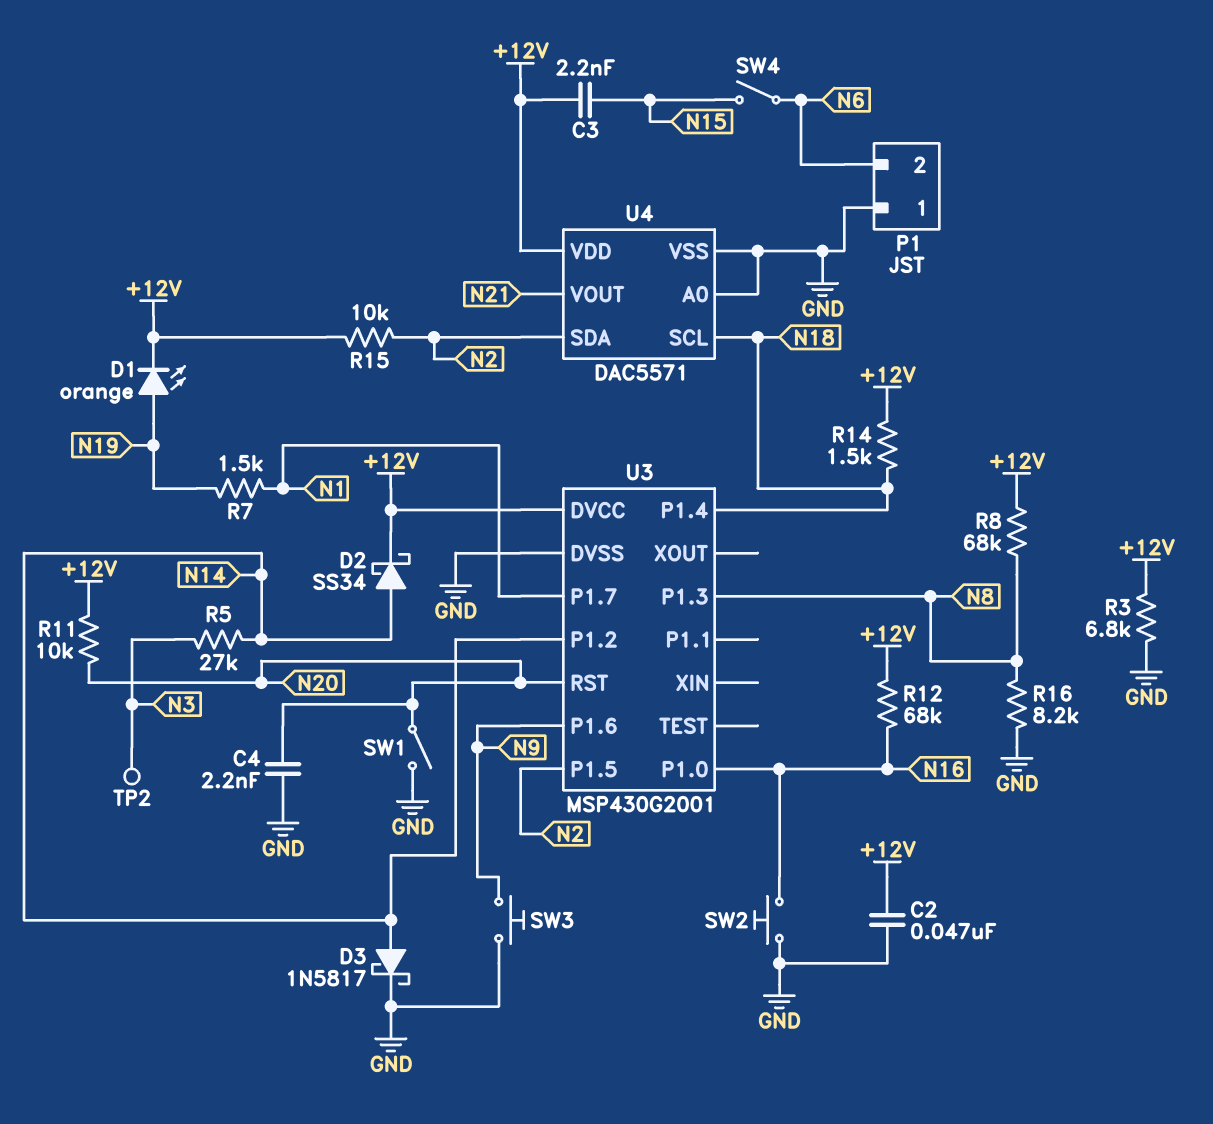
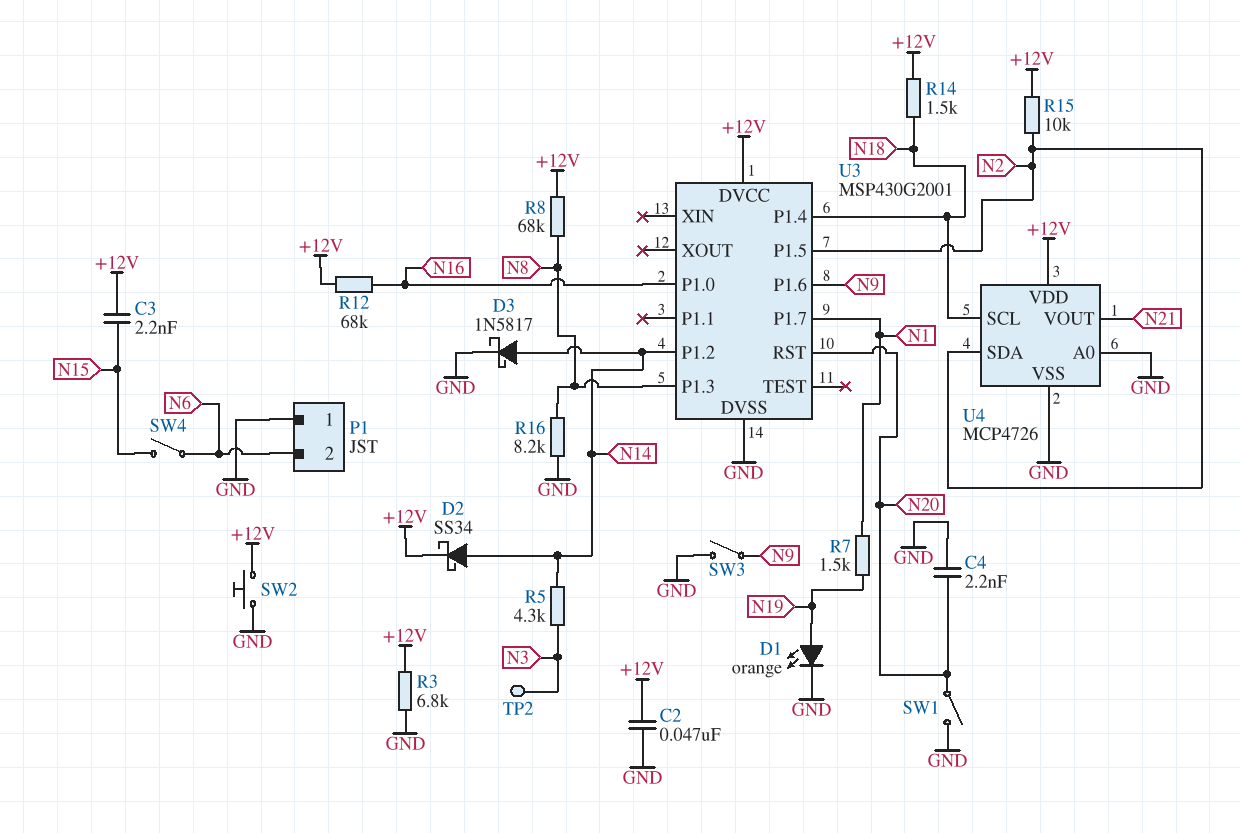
D1: LED orange (A N19, K +12V) -> LED orange (A N19, K GND)
R5: 27k (N3, N14) -> 4.3k (N3, N14)
R11: 10k (+12V, N20) -> none
SW2: button (GND, N16) -> button (+12V, GND)
SW3: button (GND, N9) -> switch (GND, N9)
U4: DAC5571 -> MCP4726

